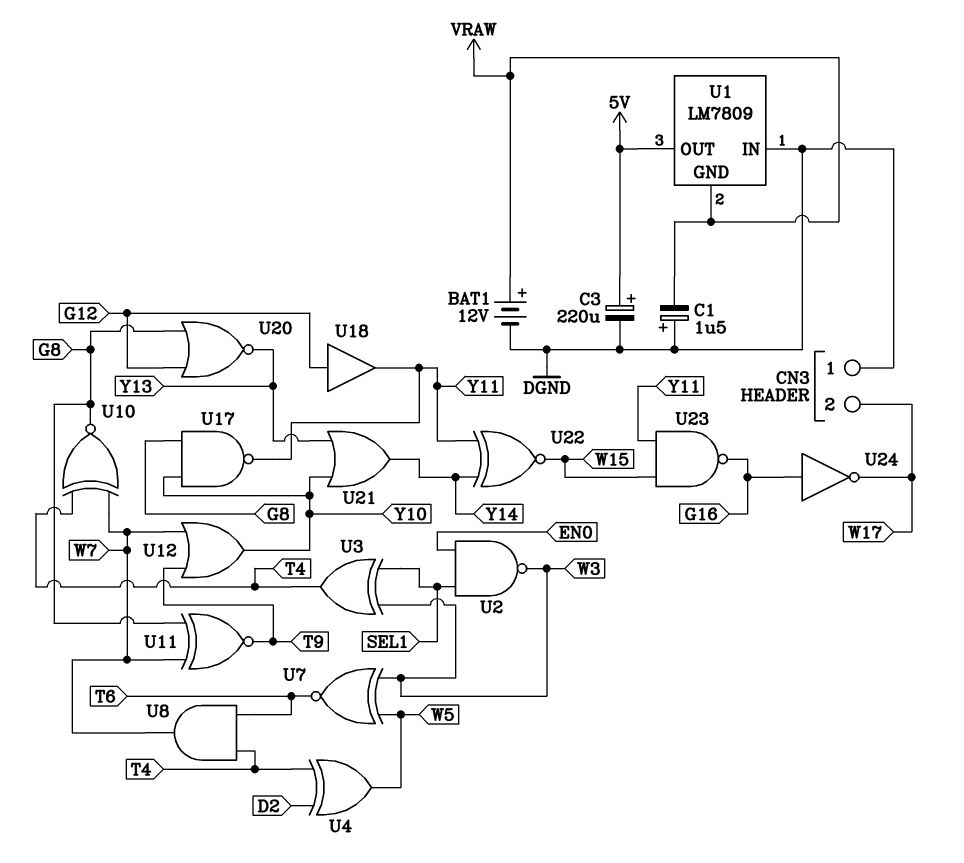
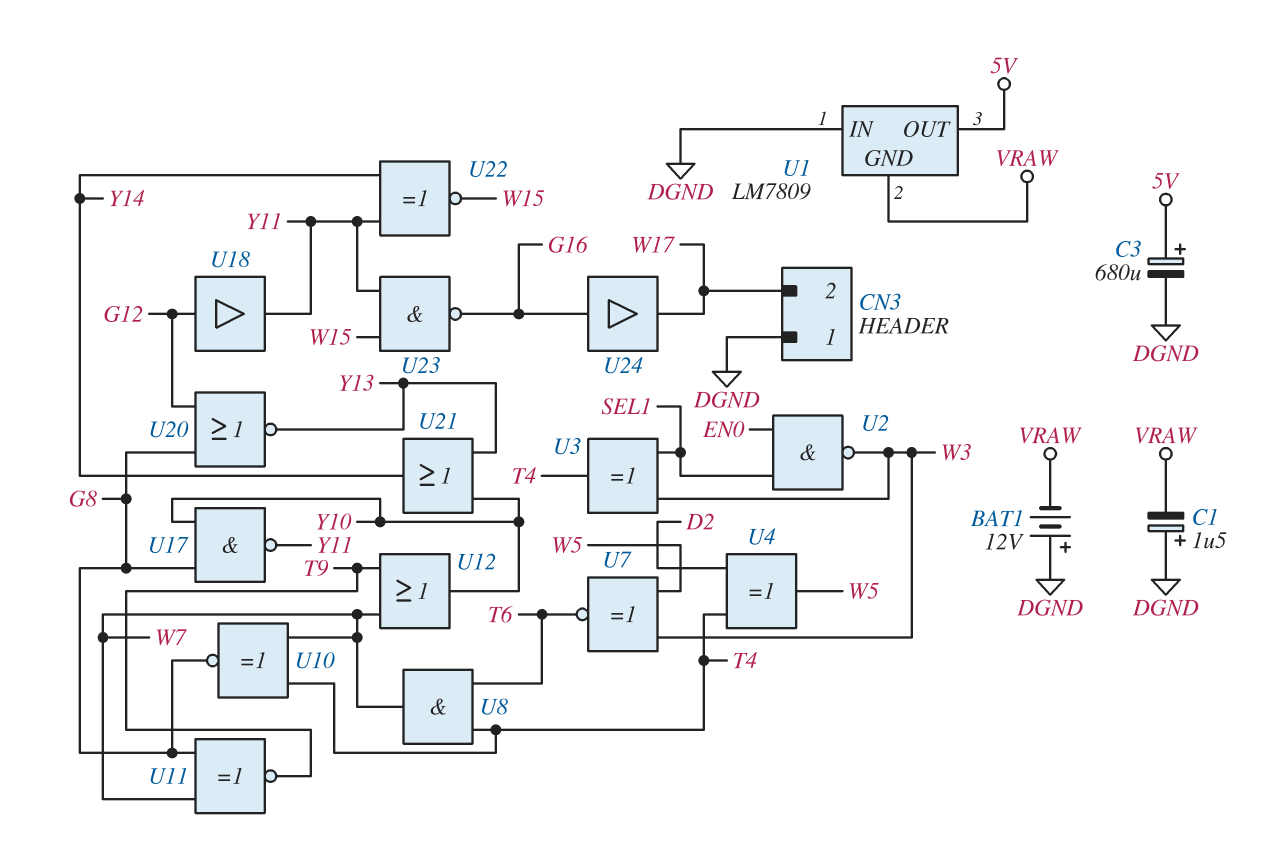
BAT1: 12V (plus VRAW, minus DGND) -> 12V (plus DGND, minus VRAW)
C3: 220uF (plus 5V, minus DGND) -> 680uF (plus 5V, minus DGND)
U24: NOT (in G16, out W17) -> buffer (in G16, out W17)

